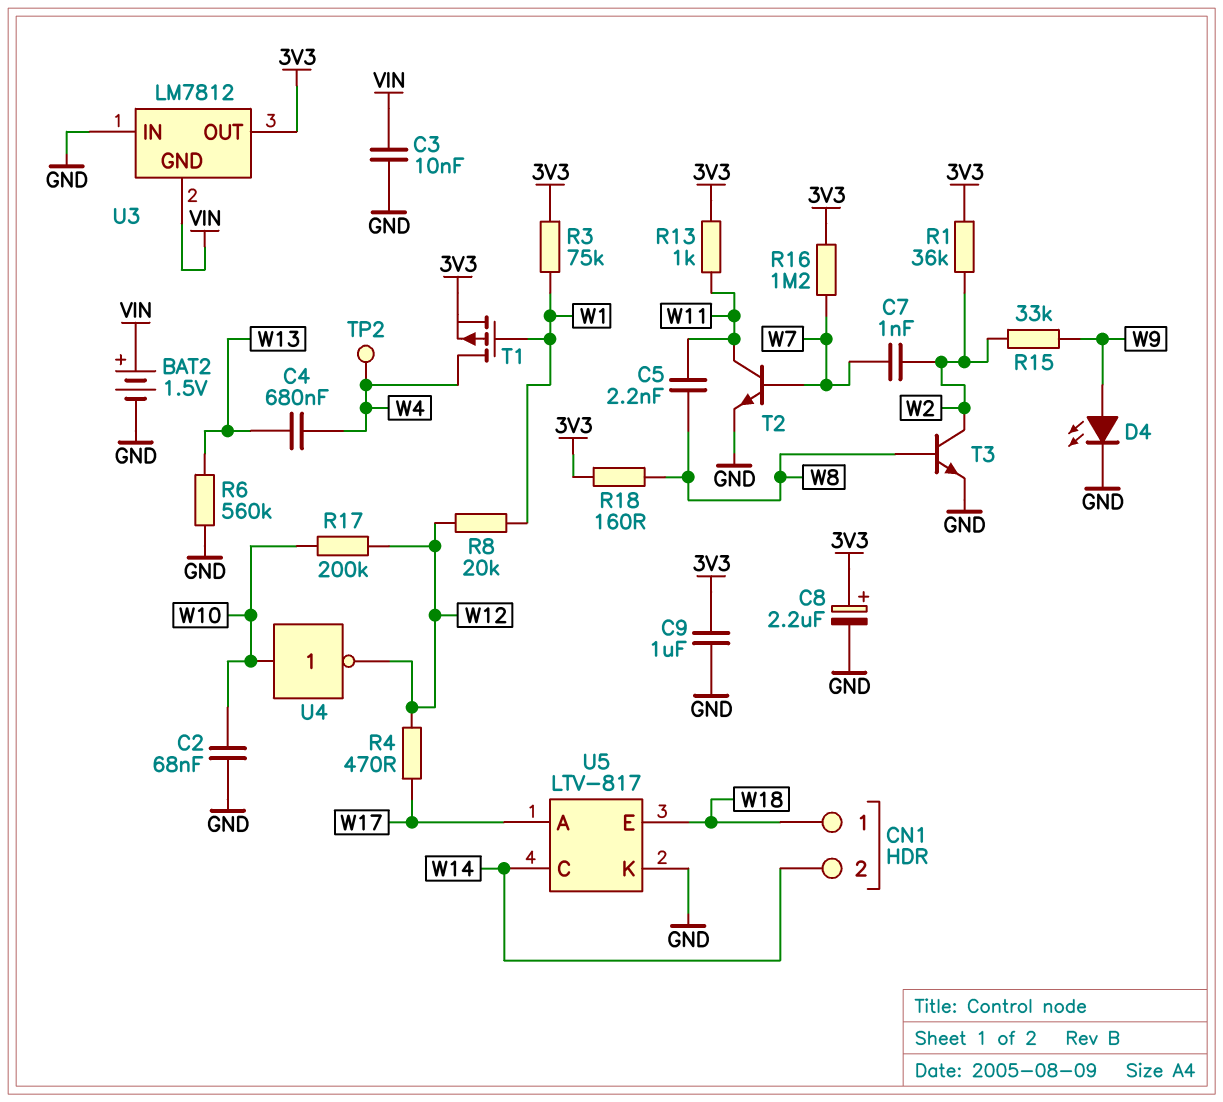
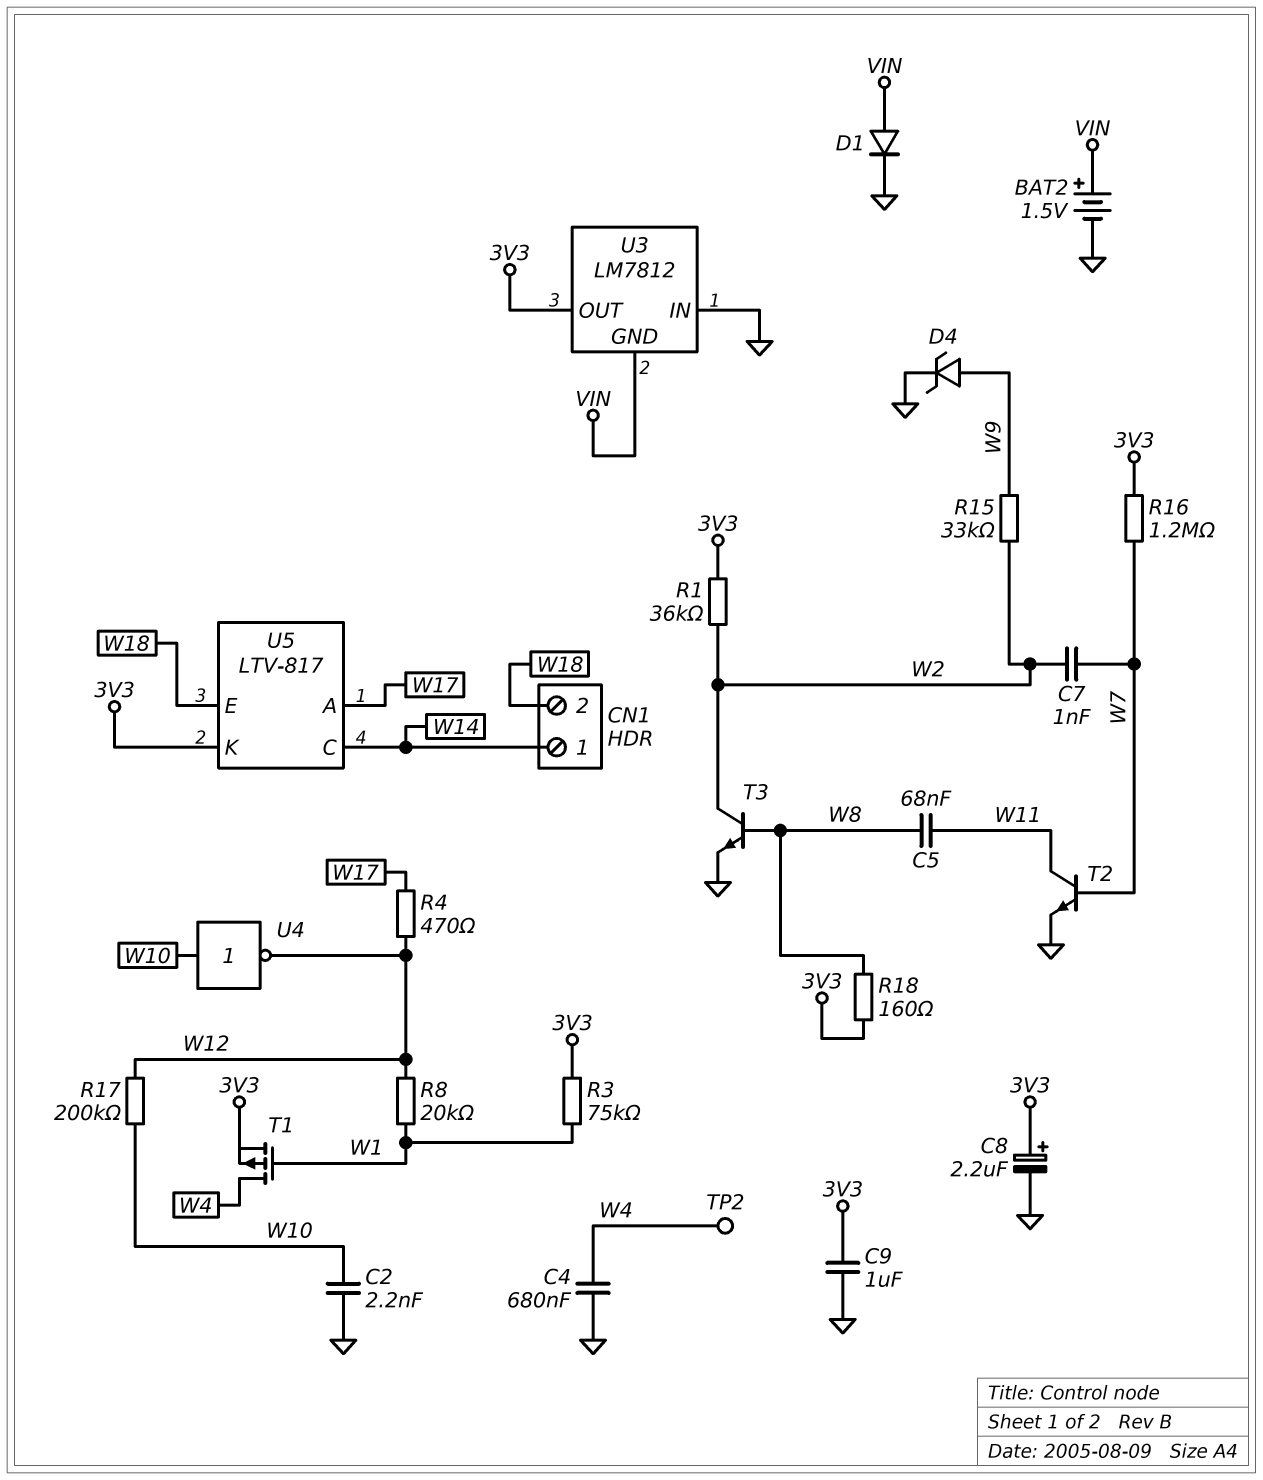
C2: 68nF (GND, W10) -> 2.2nF (GND, W10)
C3: 10nF (GND, VIN) -> none
C4: 680nF (W4, W13) -> 680nF (GND, W4)
C5: 2.2nF (W8, W11) -> 68nF (W8, W11)
CN1 pin 1: W18 -> W14
CN1 pin 2: W14 -> W18
D1: none -> diode (A VIN, K GND)
D4: LED (A W9, K GND) -> zener (A W9, K GND)
R6: 560k (GND, W13) -> none
R13: 1k (3V3, W11) -> none
U5 pin K: GND -> 3V3

